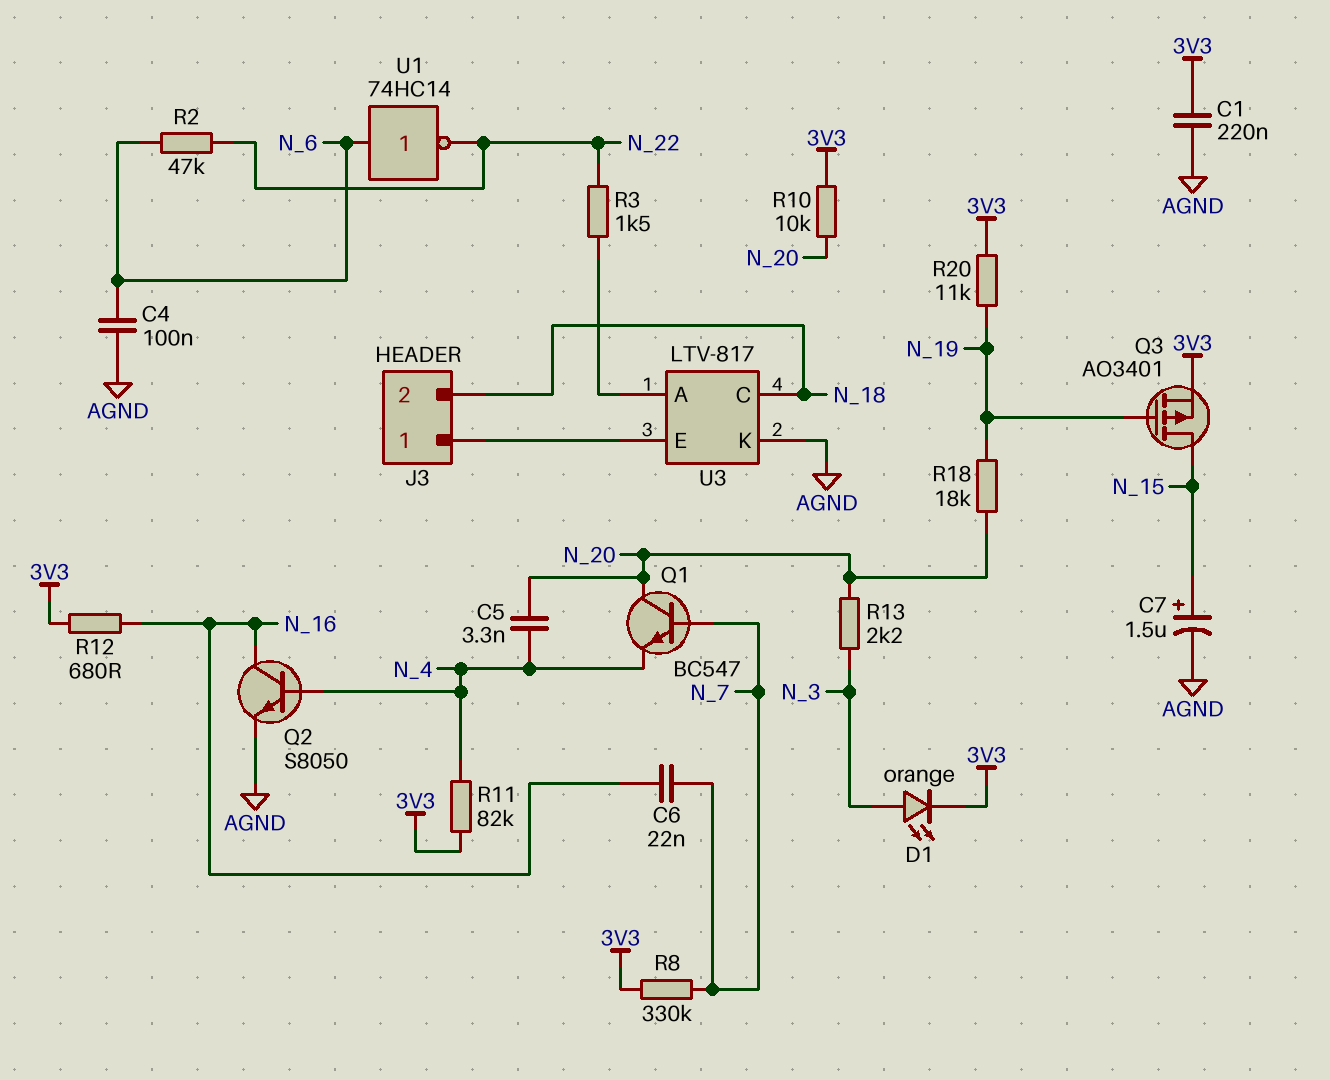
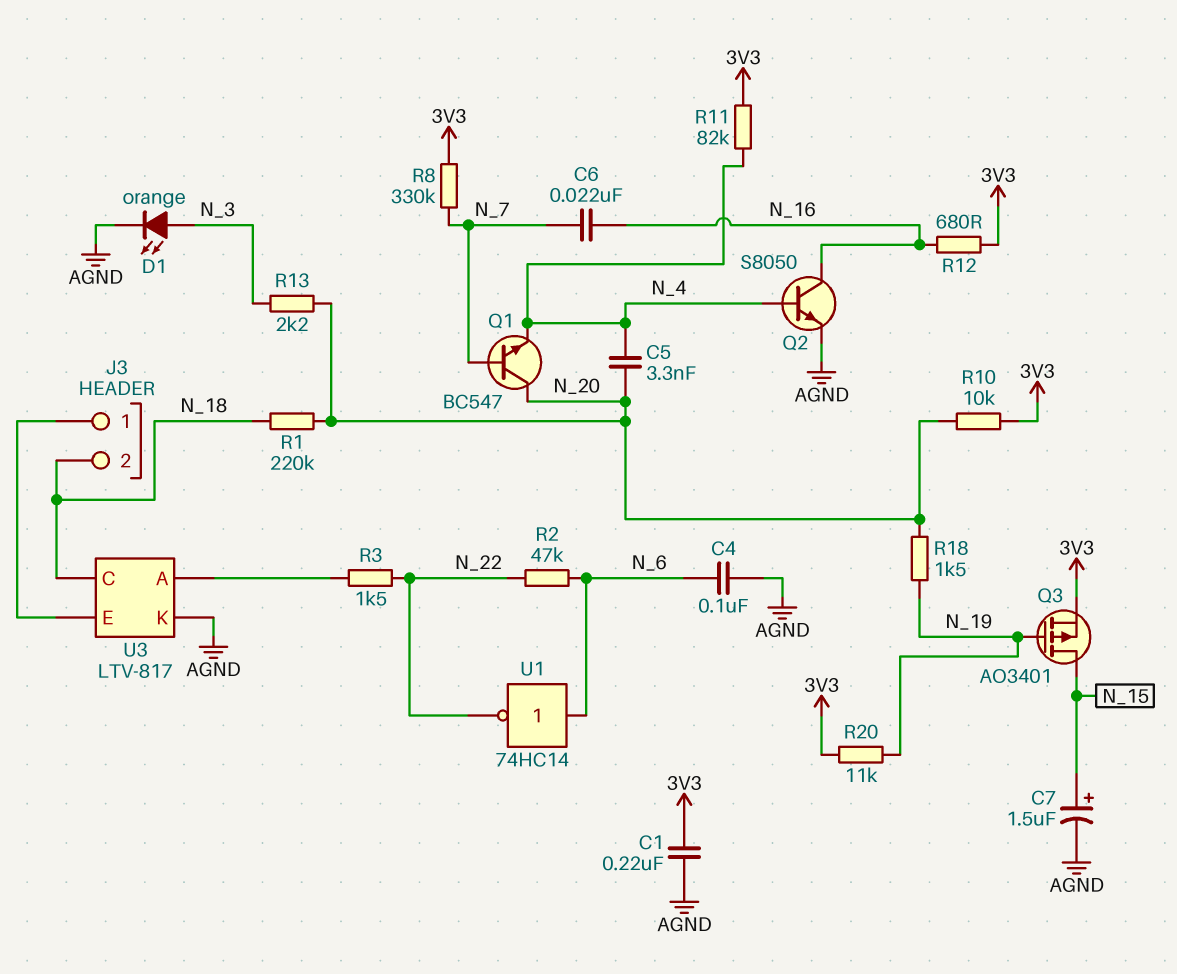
D1: LED orange (A N_3, K 3V3) -> LED orange (A N_3, K AGND)
R1: none -> 220k (N_18, N_20)
R18: 18k (N_19, N_20) -> 1.5k (N_19, N_20)

